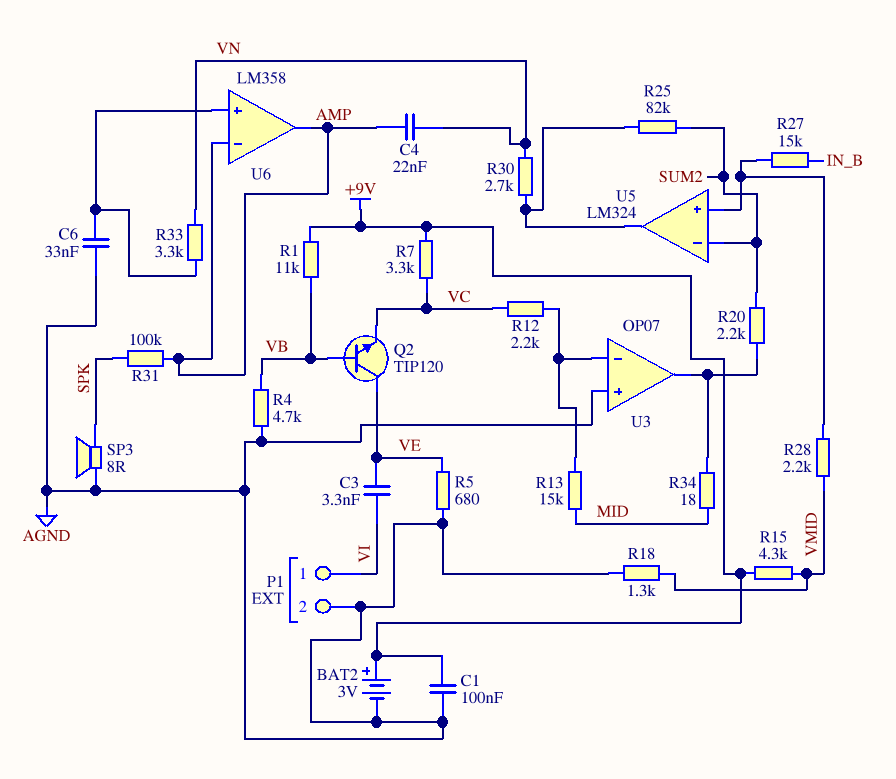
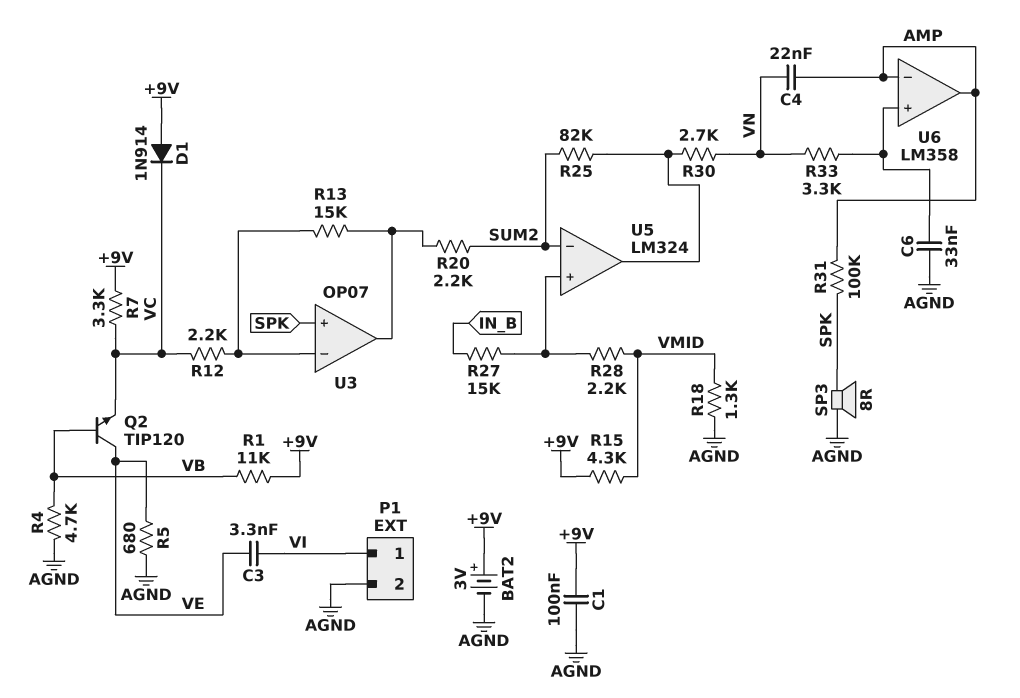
D1: none -> diode 1N914 (A +9V, K VC)
R13: 15k (MID, U3/in-) -> 15k (U3/in-, U3/out)
R34: 18 (MID, U3/out) -> none
U3 pin in+: AGND -> SPK

